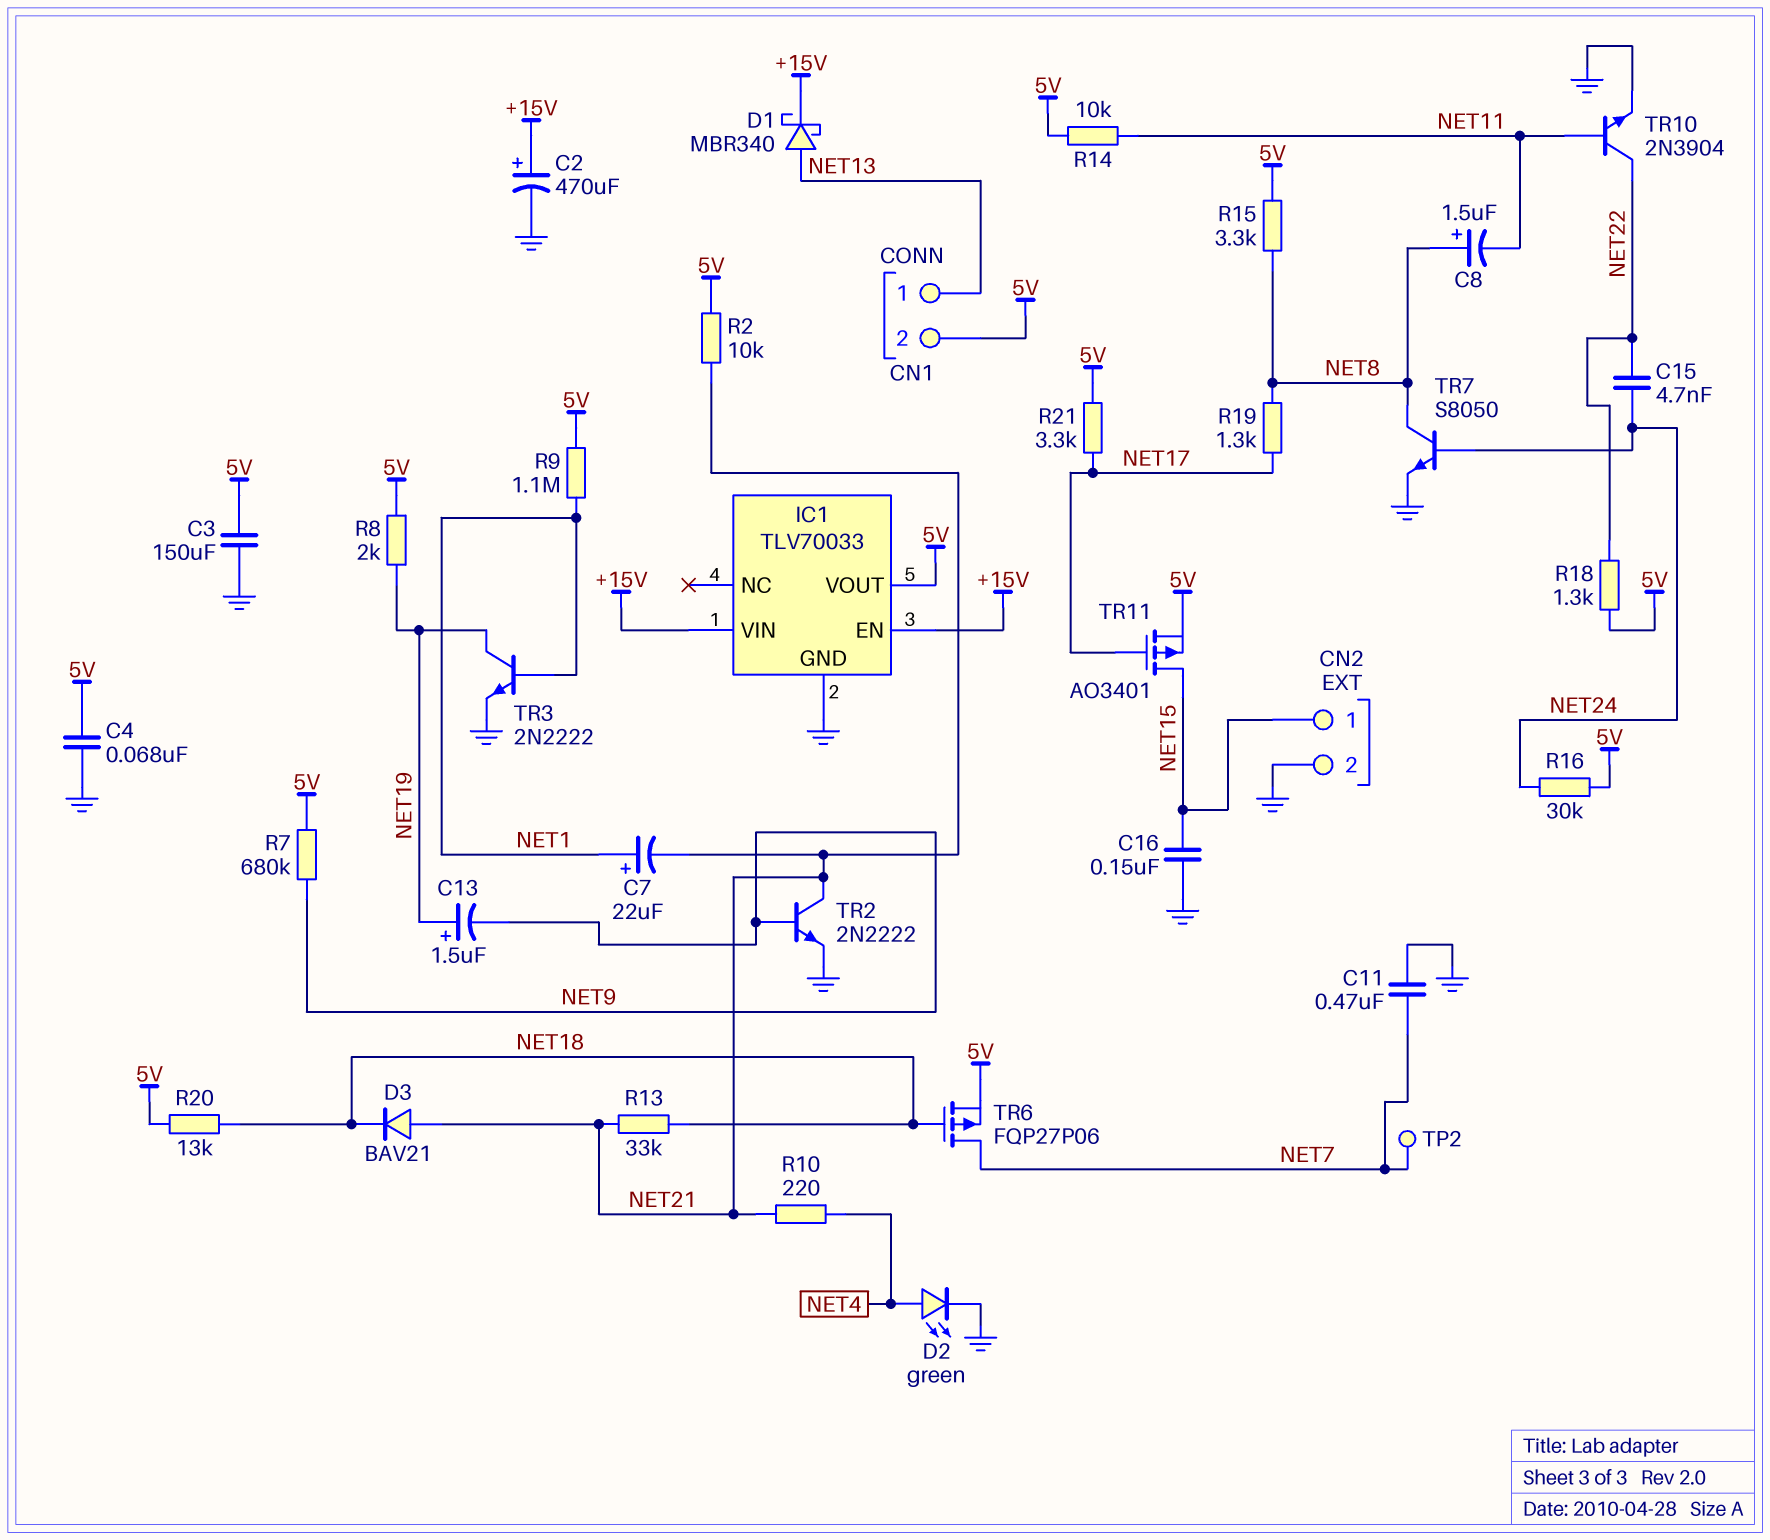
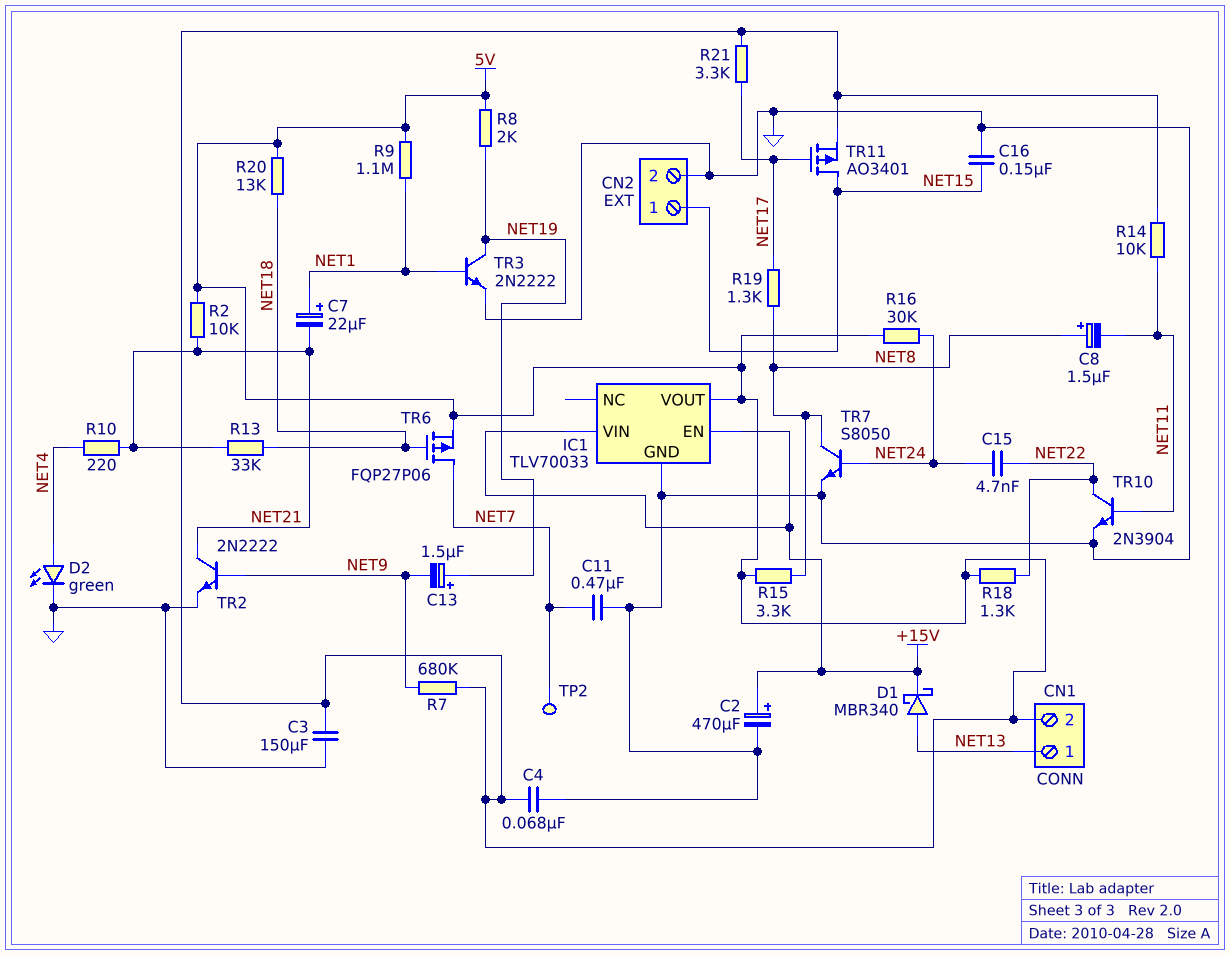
D3: diode BAV21 (A NET21, K NET18) -> none

